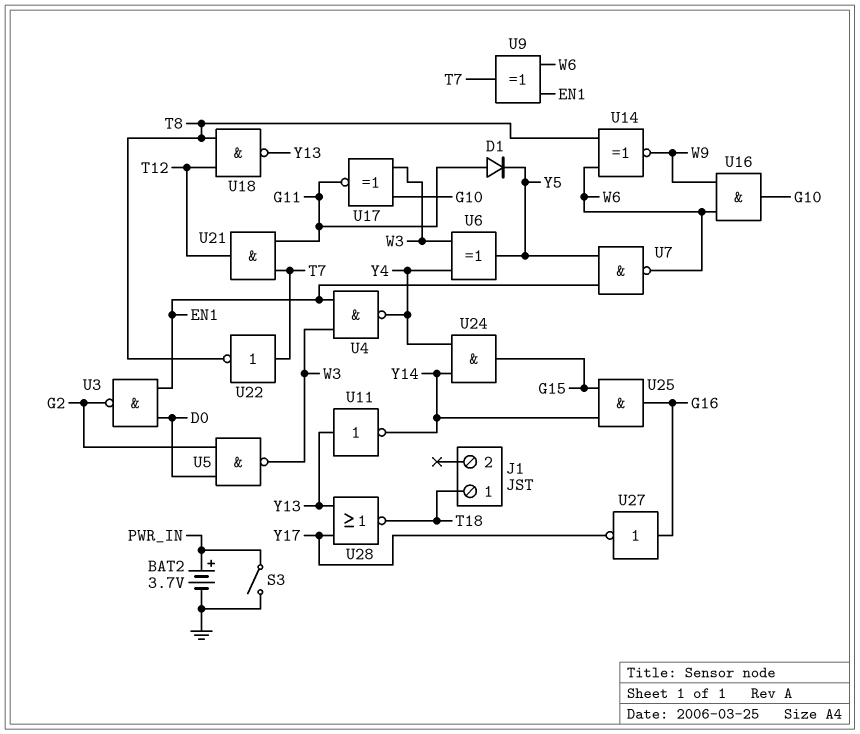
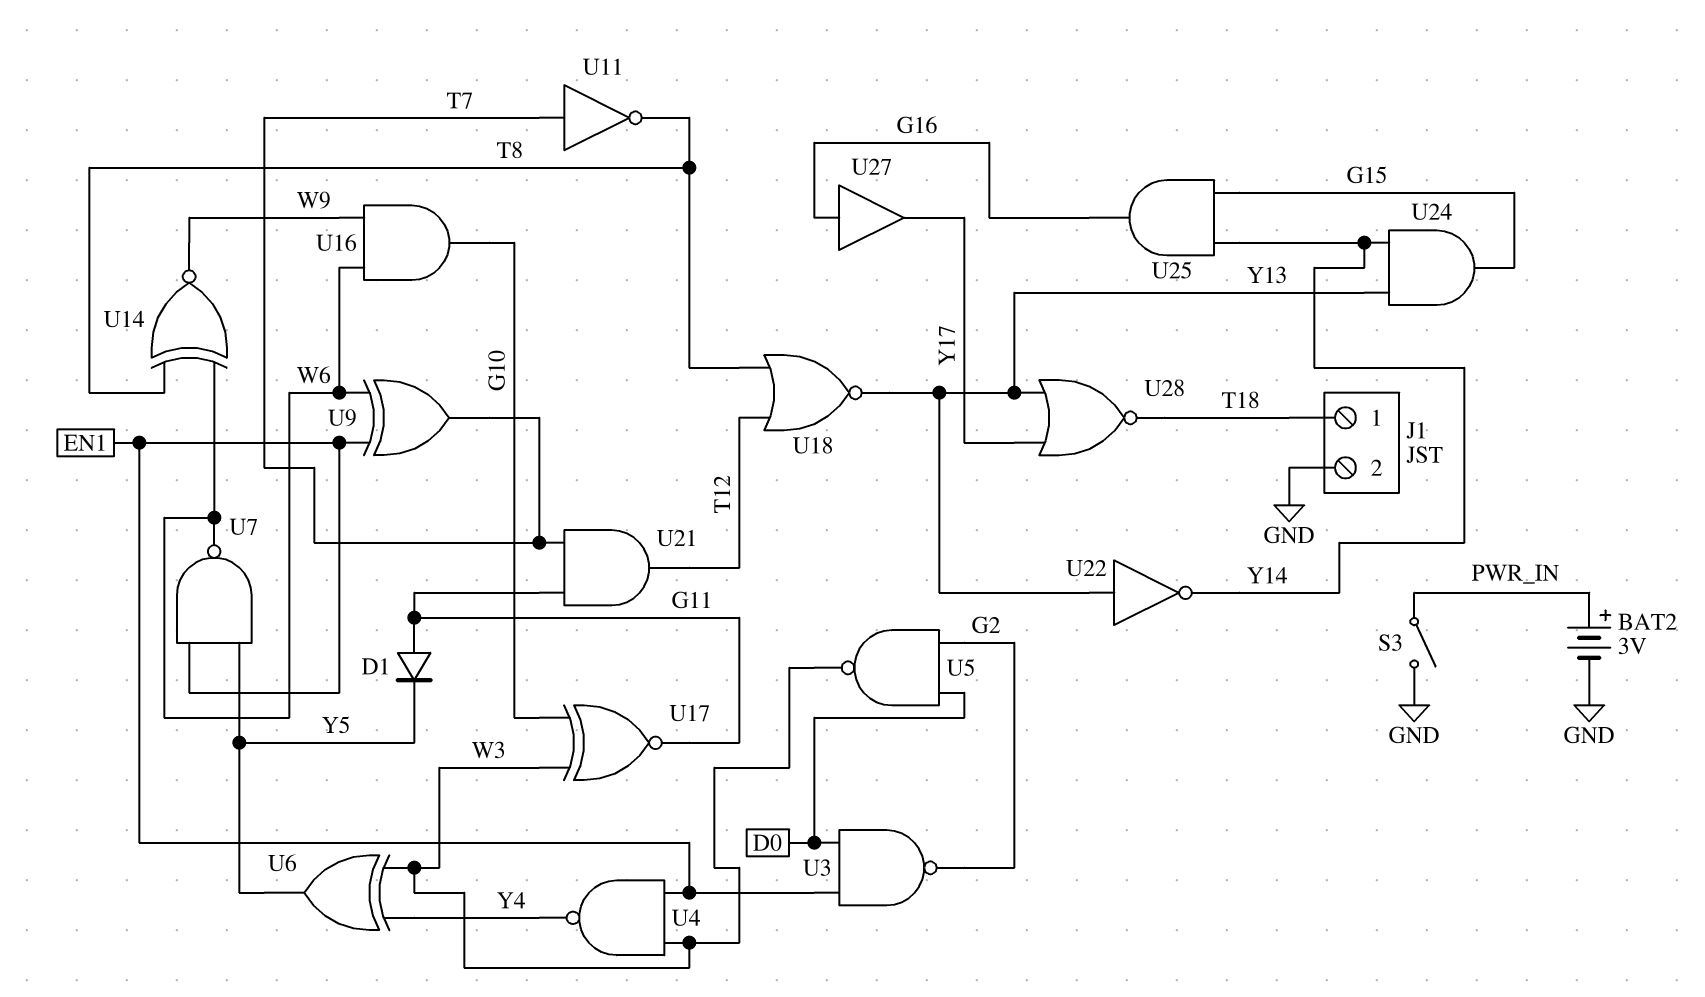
BAT2: 3.7V (plus PWR_IN, minus GND) -> 3V (plus PWR_IN, minus GND)
J1 pin 2: none -> GND
U11: NOT (in Y13, out Y14) -> NOT (in T7, out T8)
U18: NAND (in T8, in T12, out Y13) -> NOR (in T8, in T12, out Y13)
U22: NOT (in T7, out T8) -> NOT (in Y13, out Y14)
U24: AND (in Y4, in Y14, out G15) -> AND (in Y13, in Y14, out G15)
U27: NOT (in G16, out Y17) -> buffer (in G16, out Y17)

